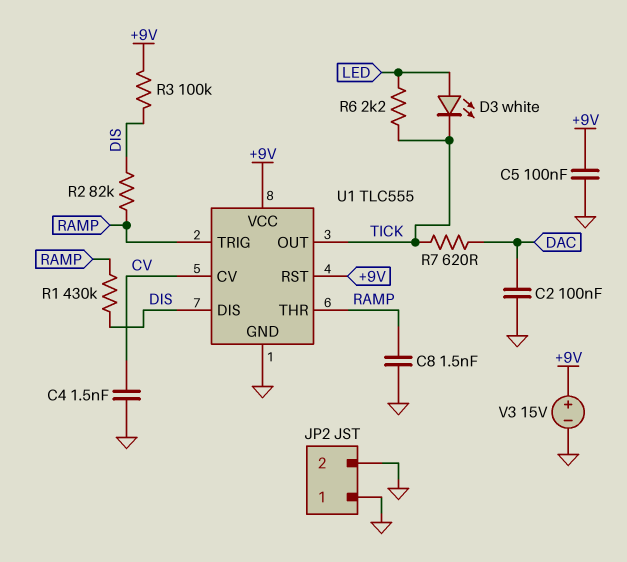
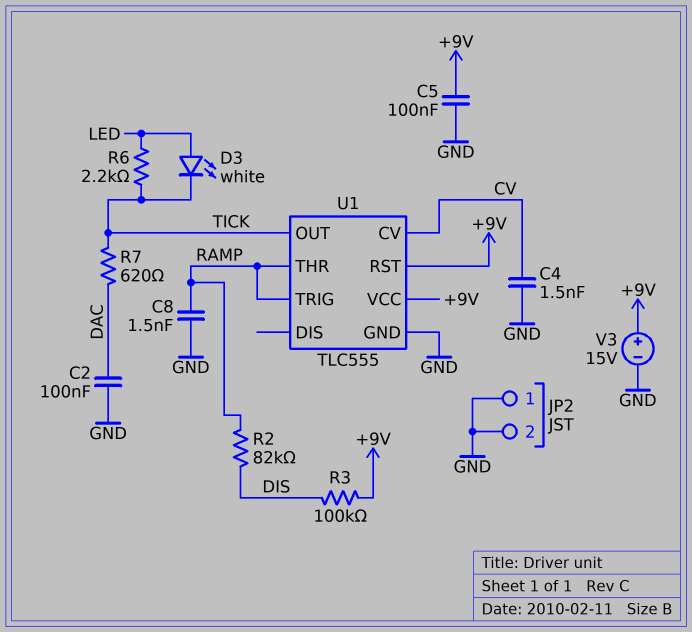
R1: 430k (DIS, RAMP) -> none
U1 pin DIS: DIS -> none

